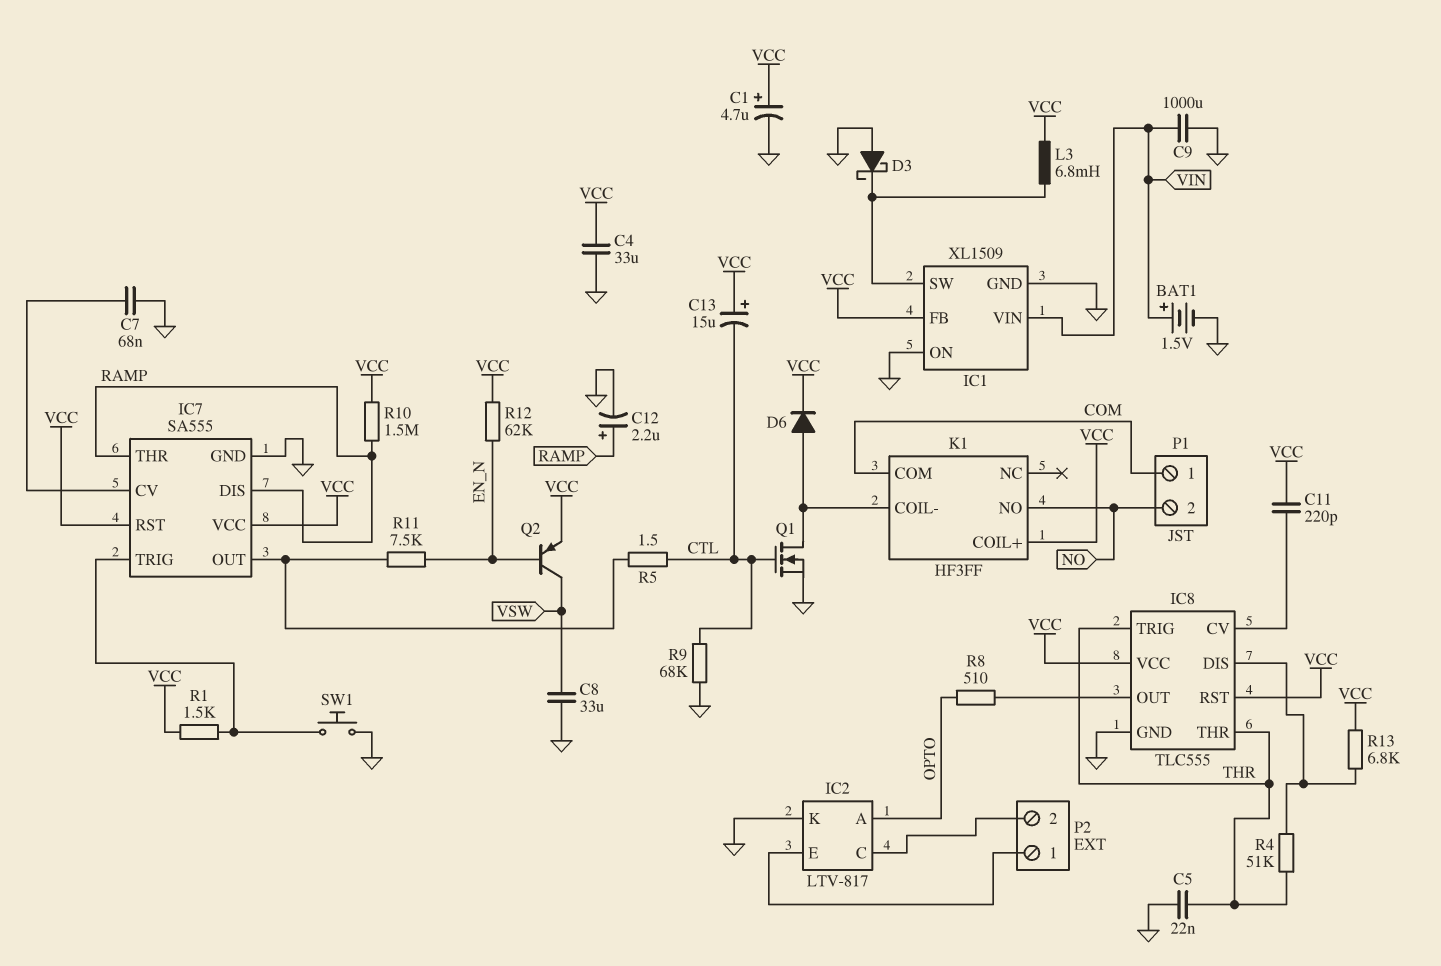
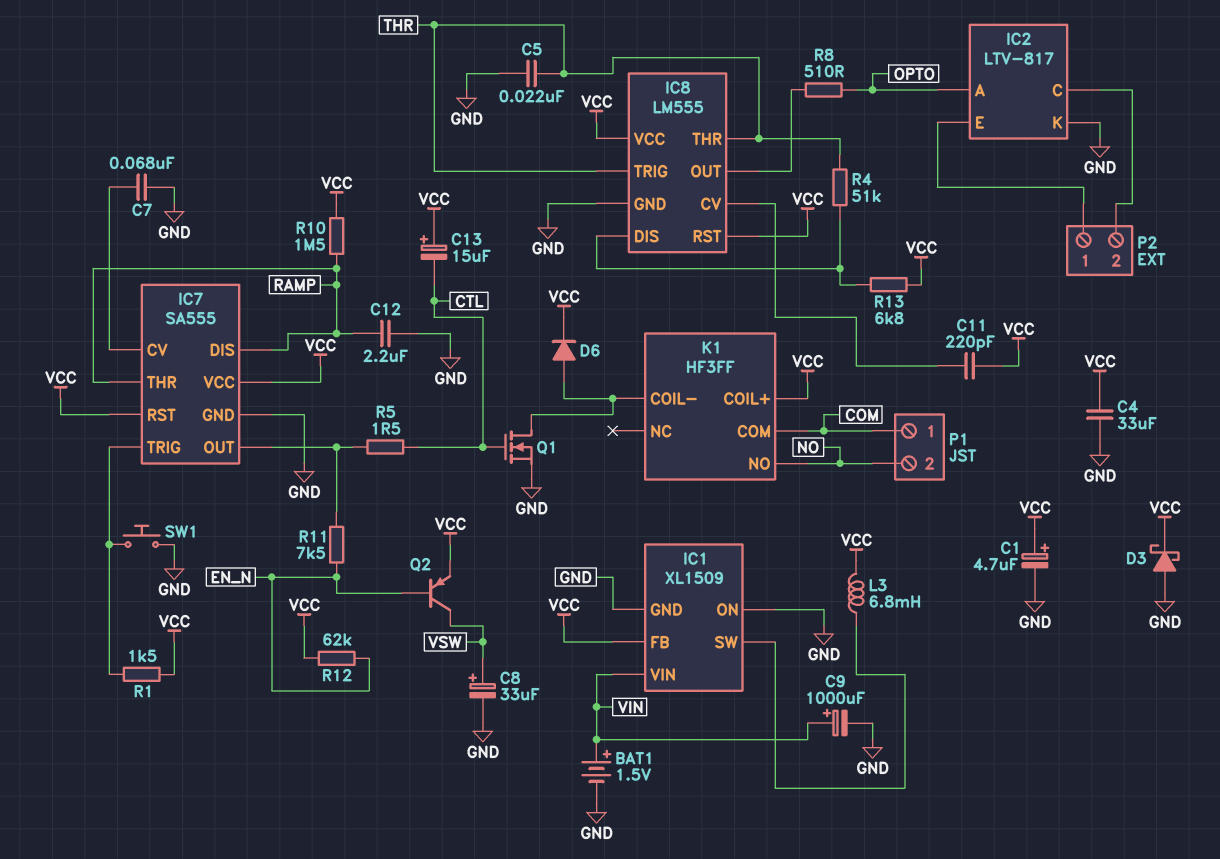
C8: 33uF (GND, VSW) -> 33uF (plus VSW, minus GND)
C9: 1000uF (GND, VIN) -> 1000uF (plus VIN, minus GND)
C12: 2.2uF (plus RAMP, minus GND) -> 2.2uF (GND, RAMP)
D3: schottky (A GND, K IC1/SW) -> schottky (A GND, K VCC)
IC8: TLC555 -> LM555
R9: 68k (CTL, GND) -> none

